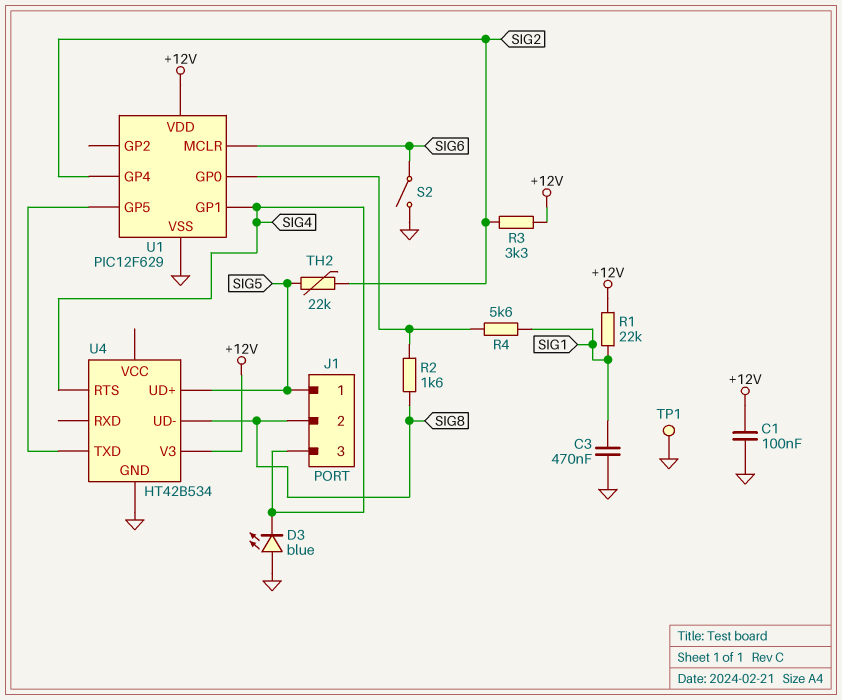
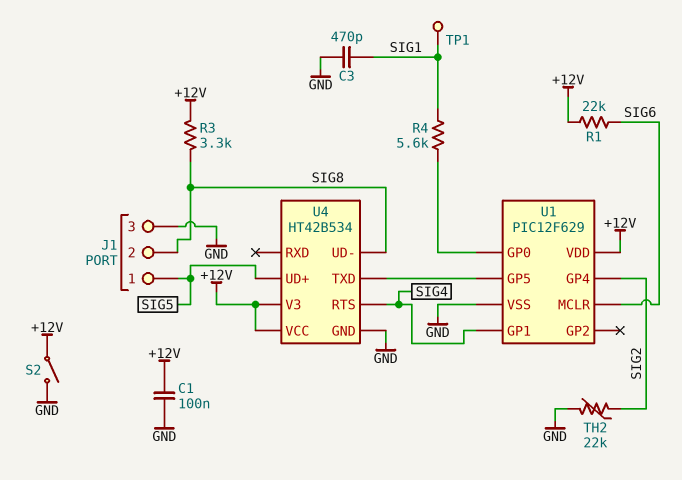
C3: 470nF (GND, SIG1) -> 470pF (GND, SIG1)
D3: LED blue (A GND, K SIG4) -> none
J1 pin 3: SIG4 -> GND
R1: 22k (+12V, SIG1) -> 22k (+12V, SIG6)
R2: 1.6k (SIG8, U1/GP0) -> none
R3: 3.3k (+12V, SIG2) -> 3.3k (+12V, SIG8)
S2: switch (GND, SIG6) -> switch (+12V, GND)
TH2: 22k (SIG2, SIG5) -> 22k (GND, SIG2)
TP1: test point (GND) -> test point (SIG1)
U4 pin VCC: none -> +12V

